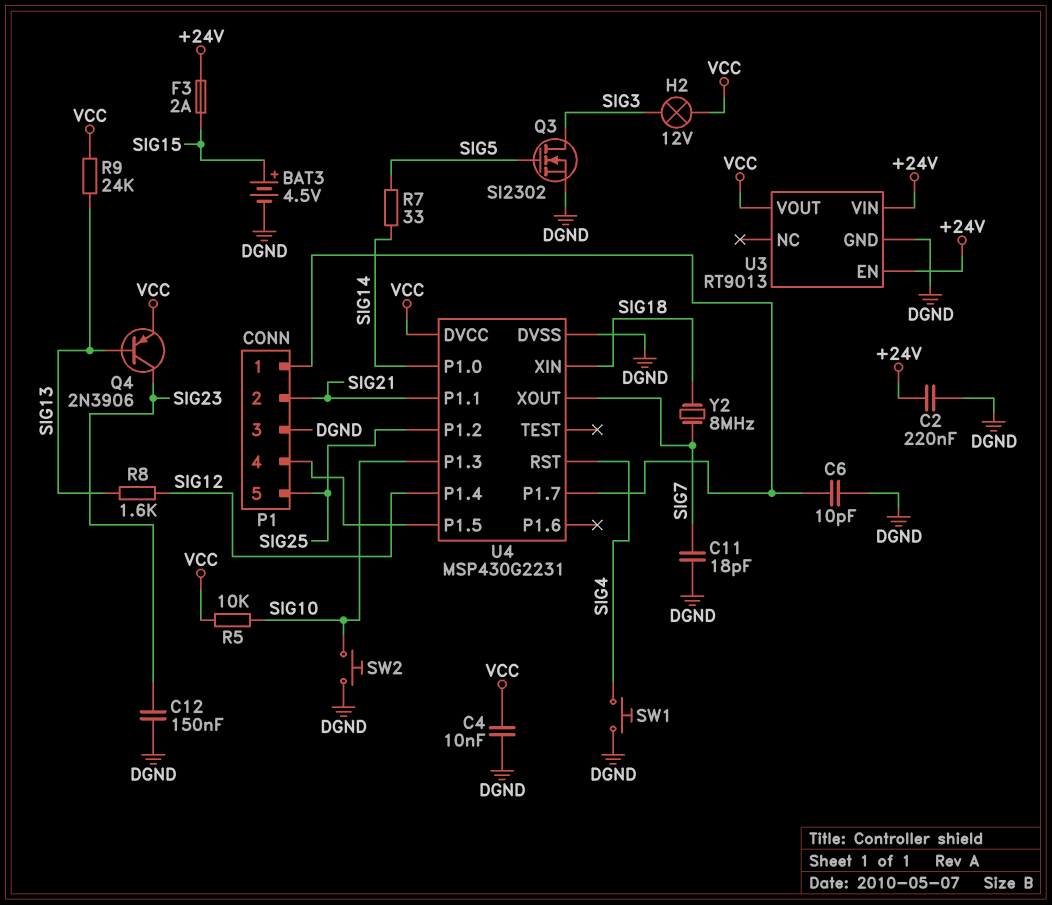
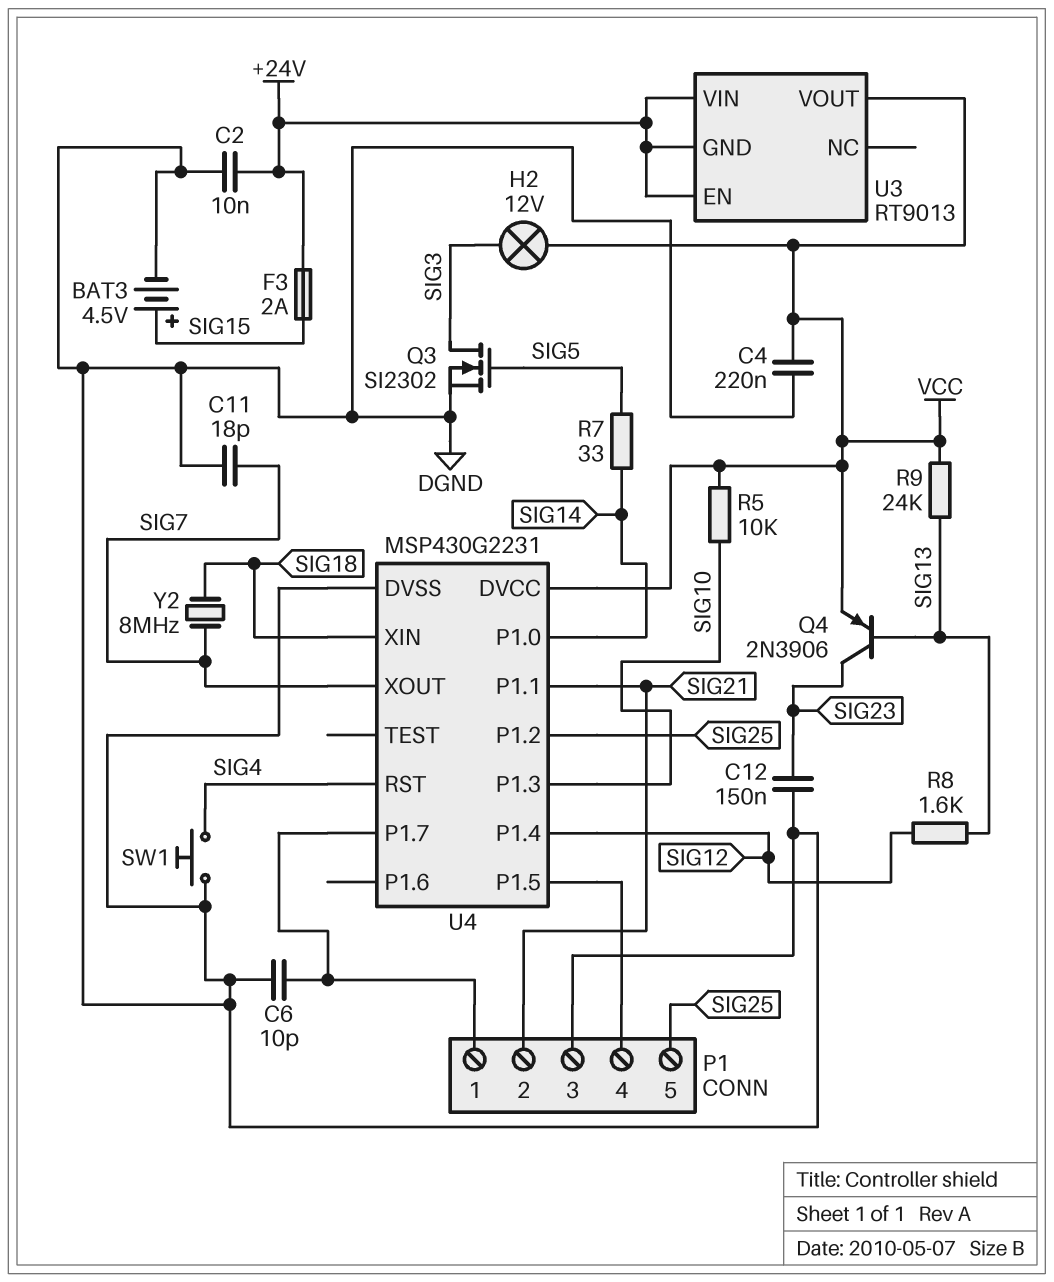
C2: 220nF (+24V, DGND) -> 10nF (+24V, DGND)
C4: 10nF (DGND, VCC) -> 220nF (DGND, VCC)
SW2: button (DGND, SIG10) -> none
U3 pin GND: DGND -> +24V

